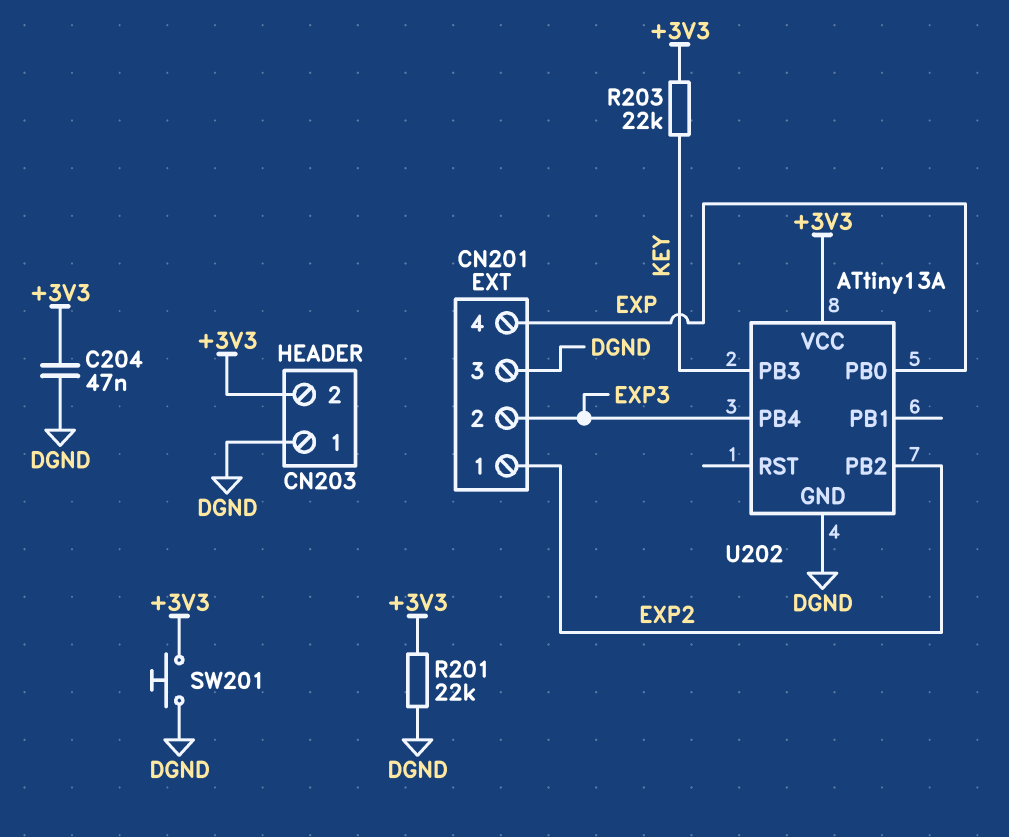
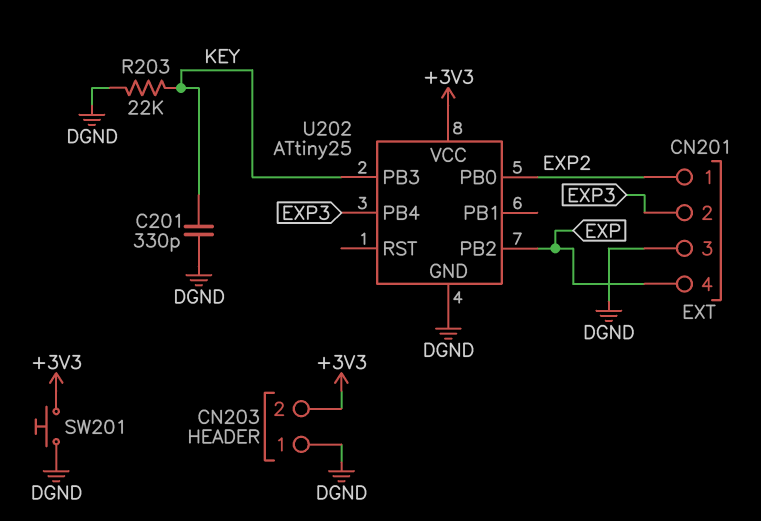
C201: none -> 330pF (DGND, KEY)
C204: 47nF (+3V3, DGND) -> none
R201: 22k (+3V3, DGND) -> none
R203: 22k (+3V3, KEY) -> 22k (DGND, KEY)
U202: ATtiny13A -> ATtiny25
U202 pin PB0: EXP -> EXP2
U202 pin PB2: EXP2 -> EXP

